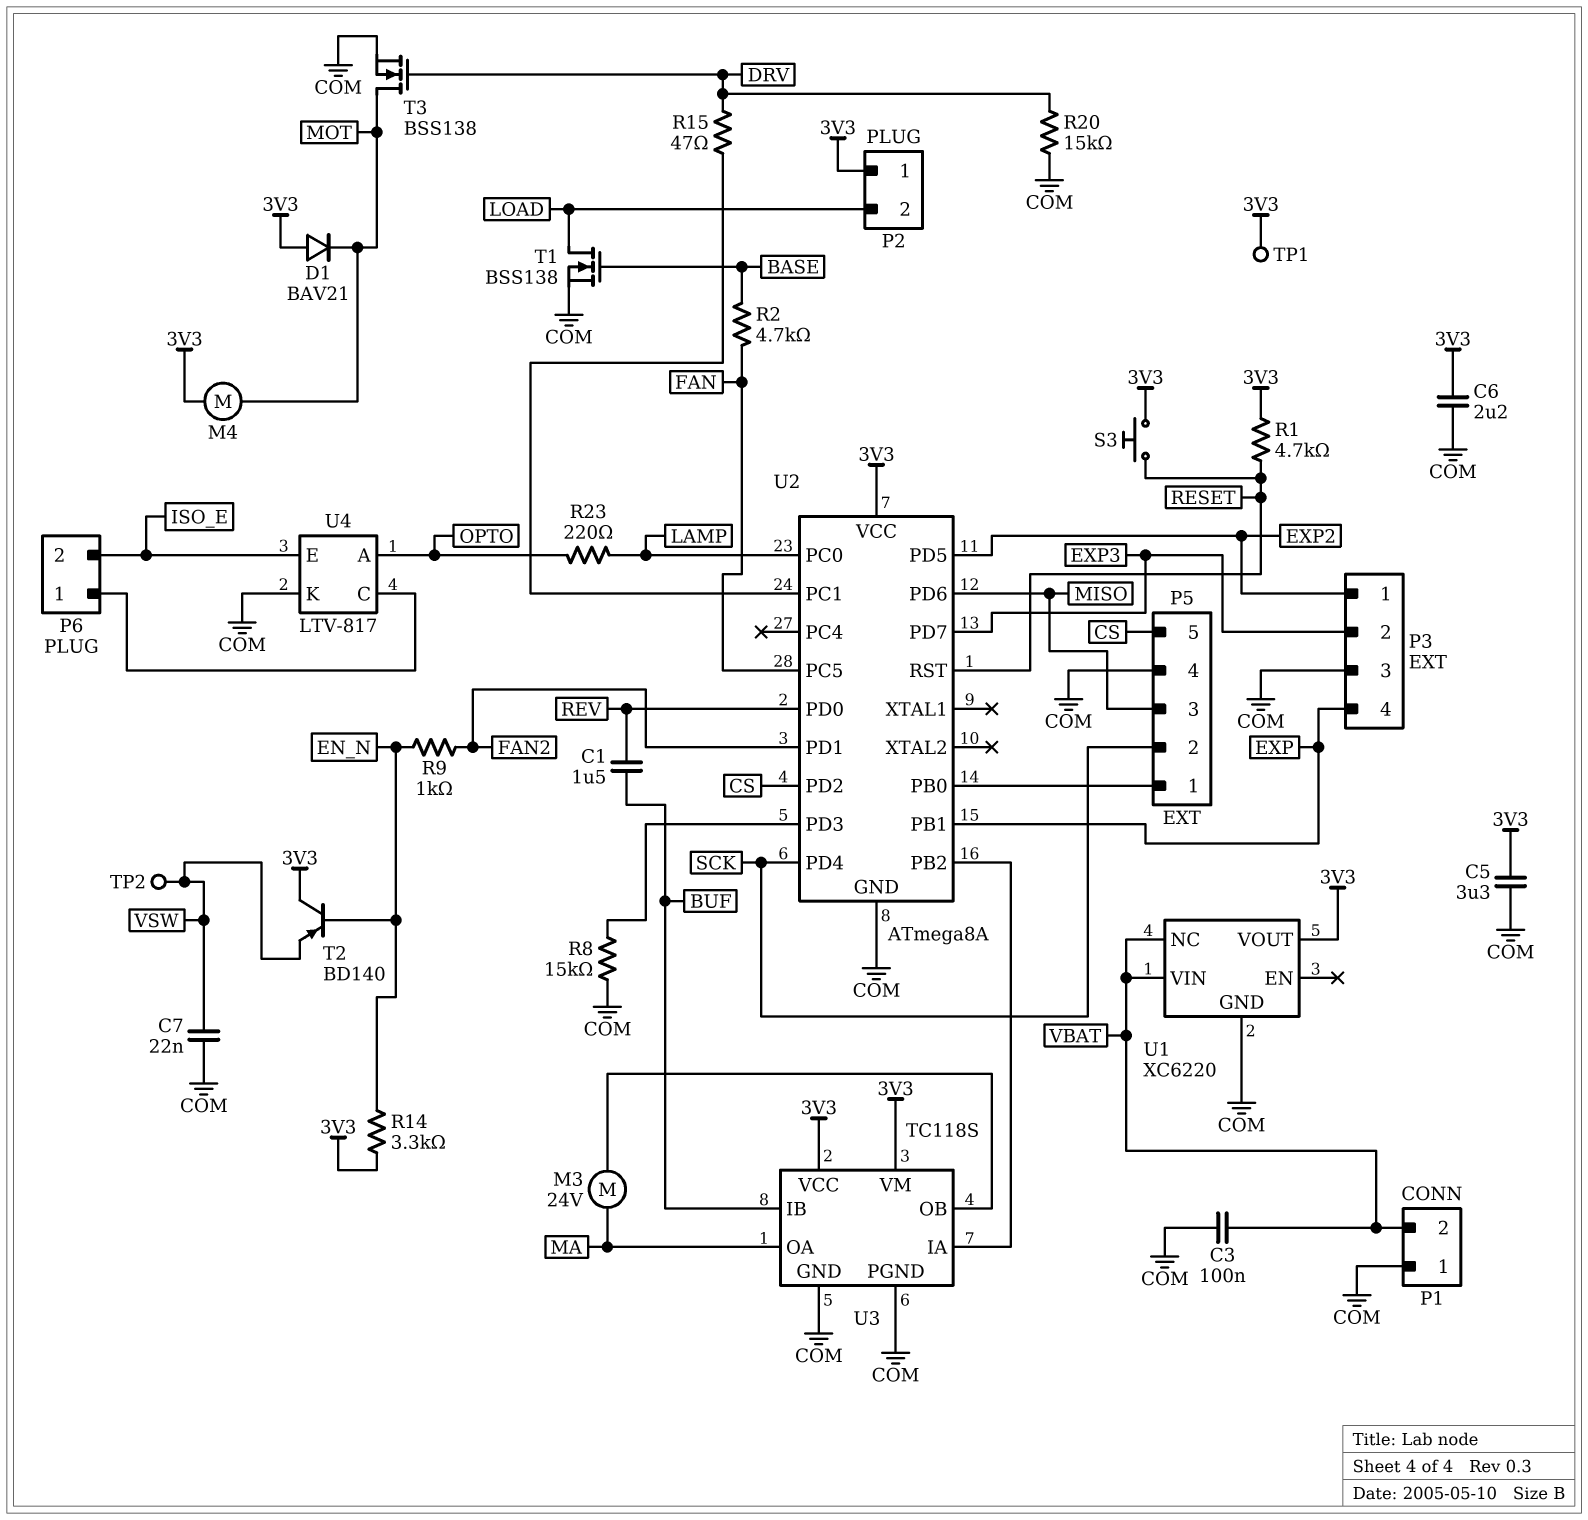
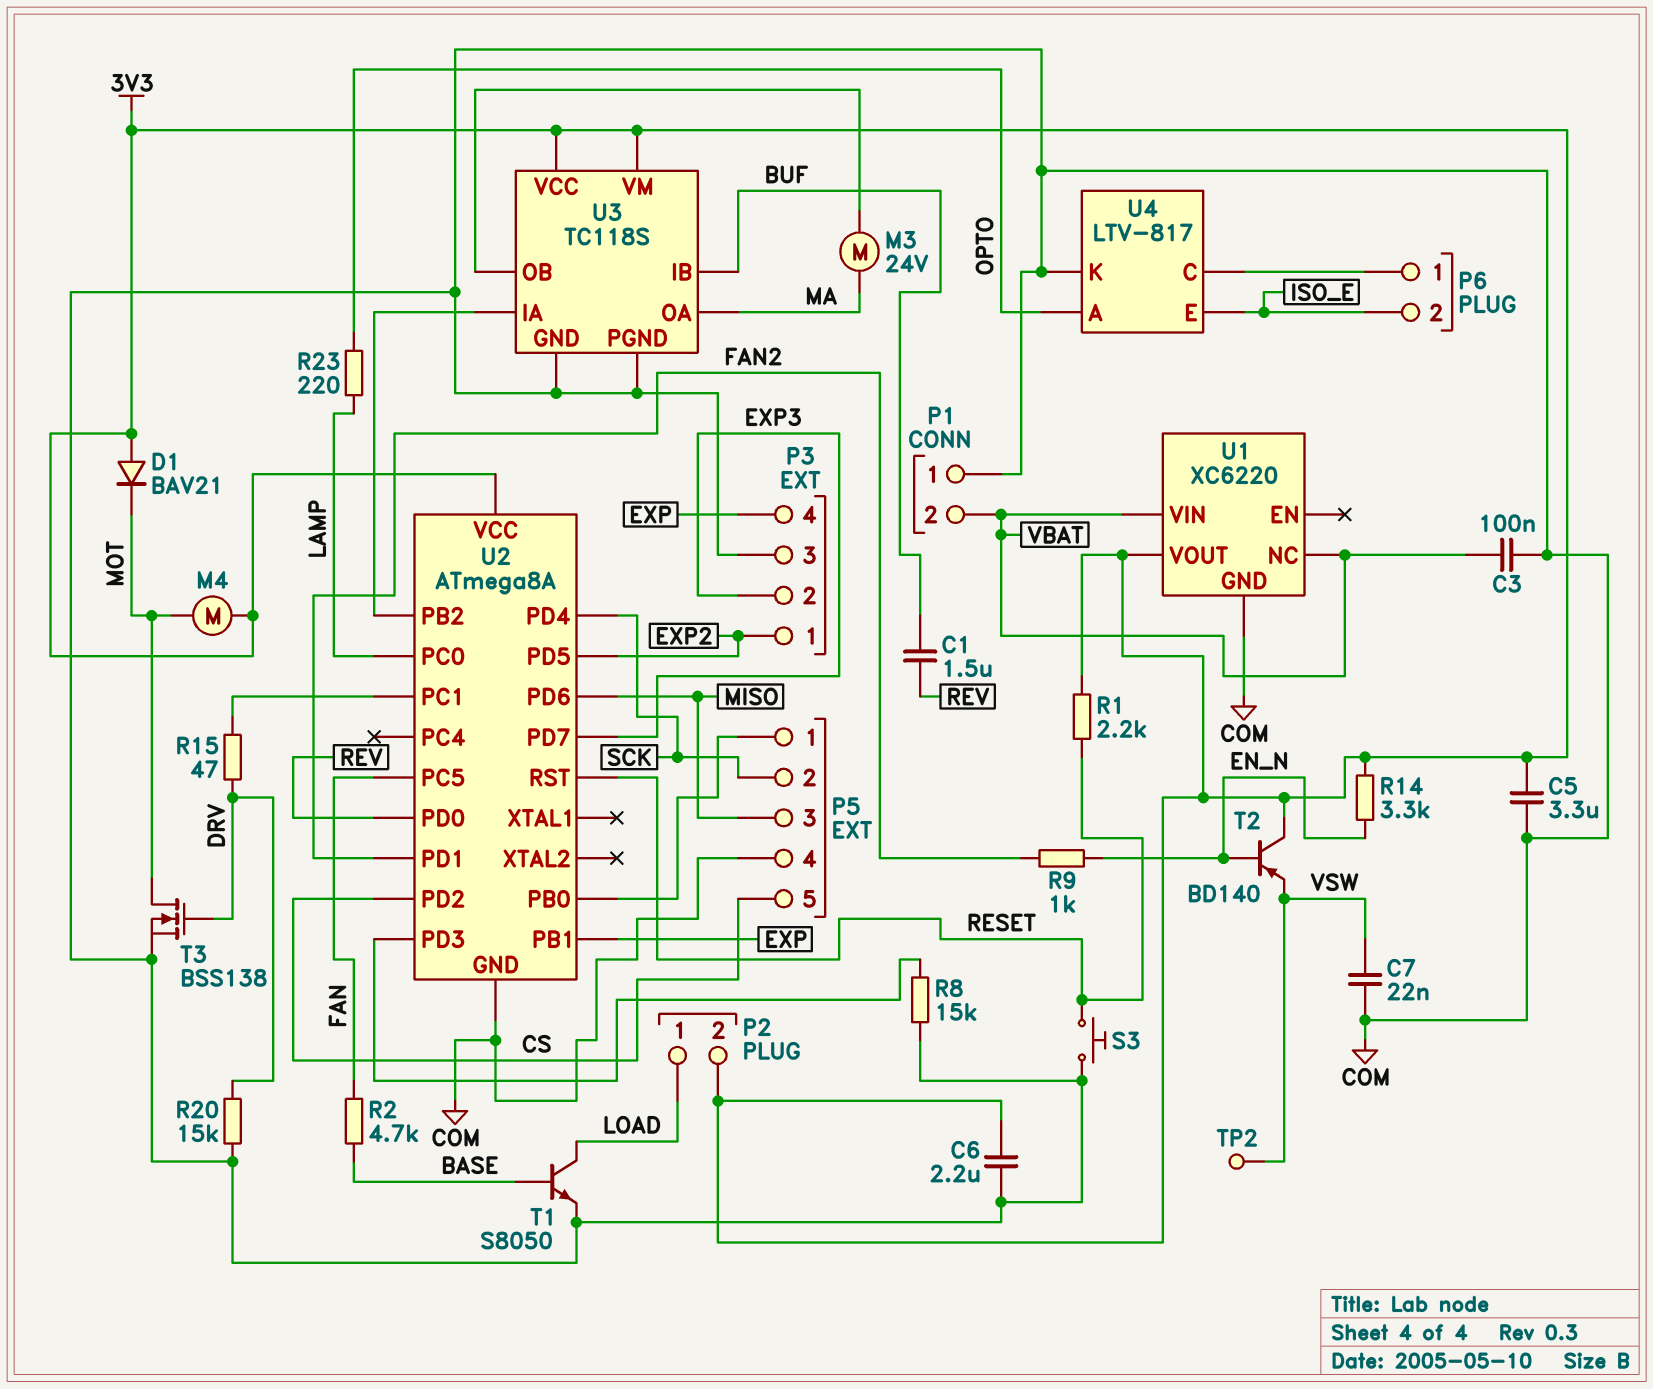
P2 pin 1: 3V3 -> LOAD
P2 pin 2: LOAD -> 3V3
R1: 4.7k (3V3, RESET) -> 2.2k (3V3, RESET)
S3: button (3V3, RESET) -> button (COM, RESET)
T1: NMOS BSS138 (G BASE, D LOAD, S COM) -> NPN S8050 (B BASE, C LOAD, E COM)
TP1: test point (3V3) -> none

